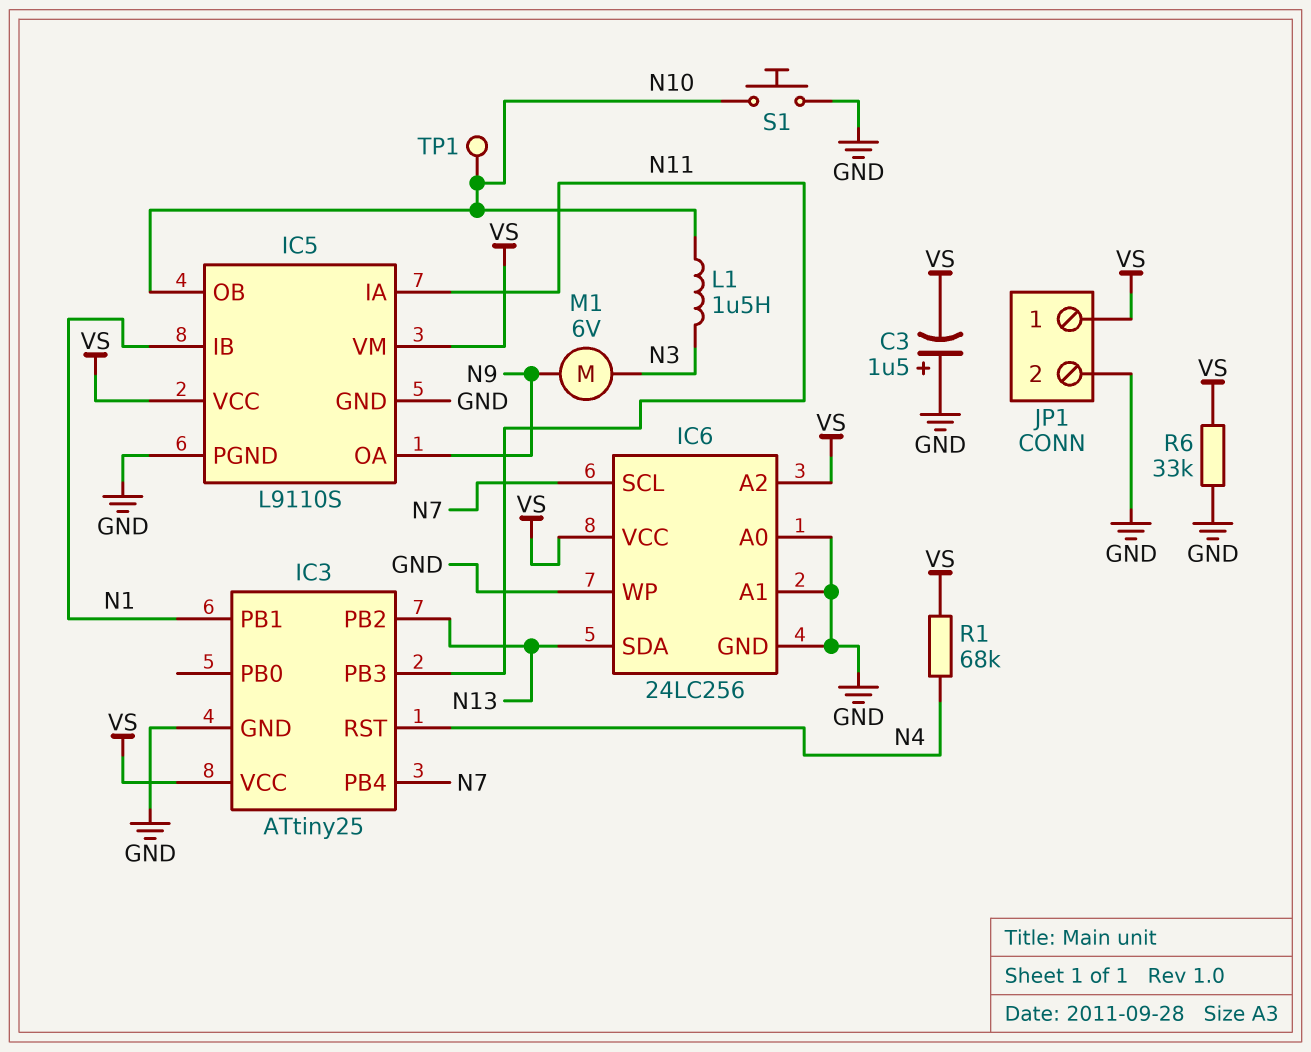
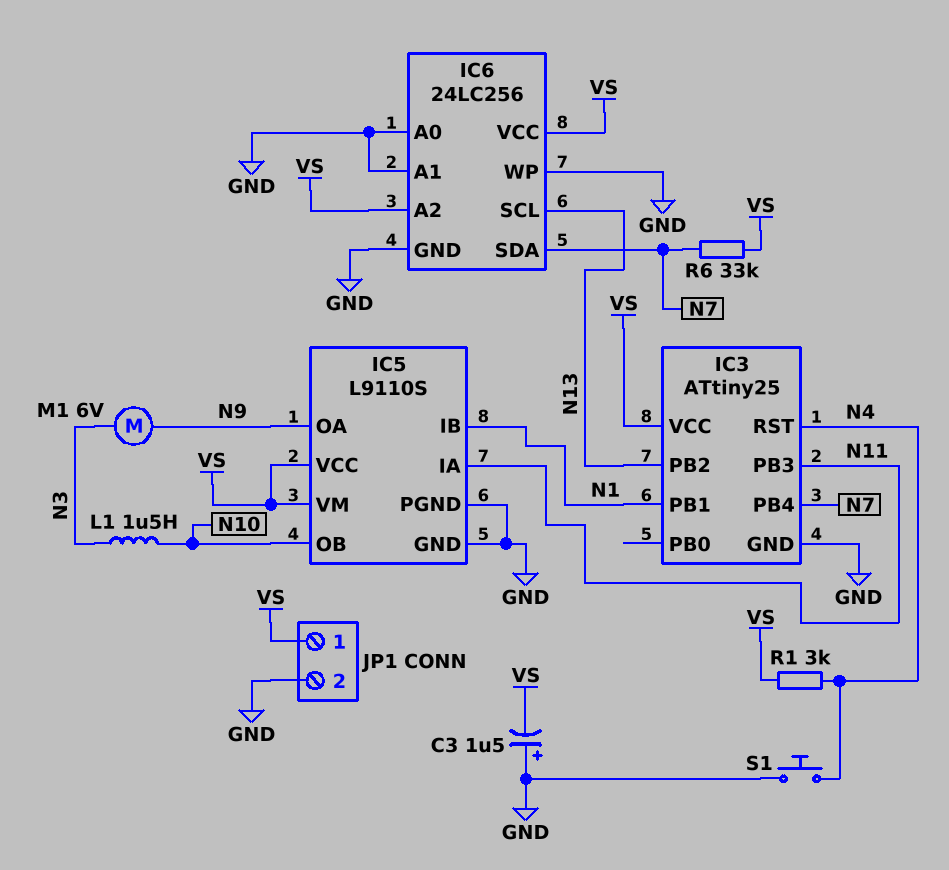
IC6 pin SCL: N7 -> N13
IC6 pin SDA: N13 -> N7
R1: 68k (N4, VS) -> 3k (N4, VS)
R6: 33k (GND, VS) -> 33k (N7, VS)
S1: button (GND, N10) -> button (GND, N4)
TP1: test point (N10) -> none

